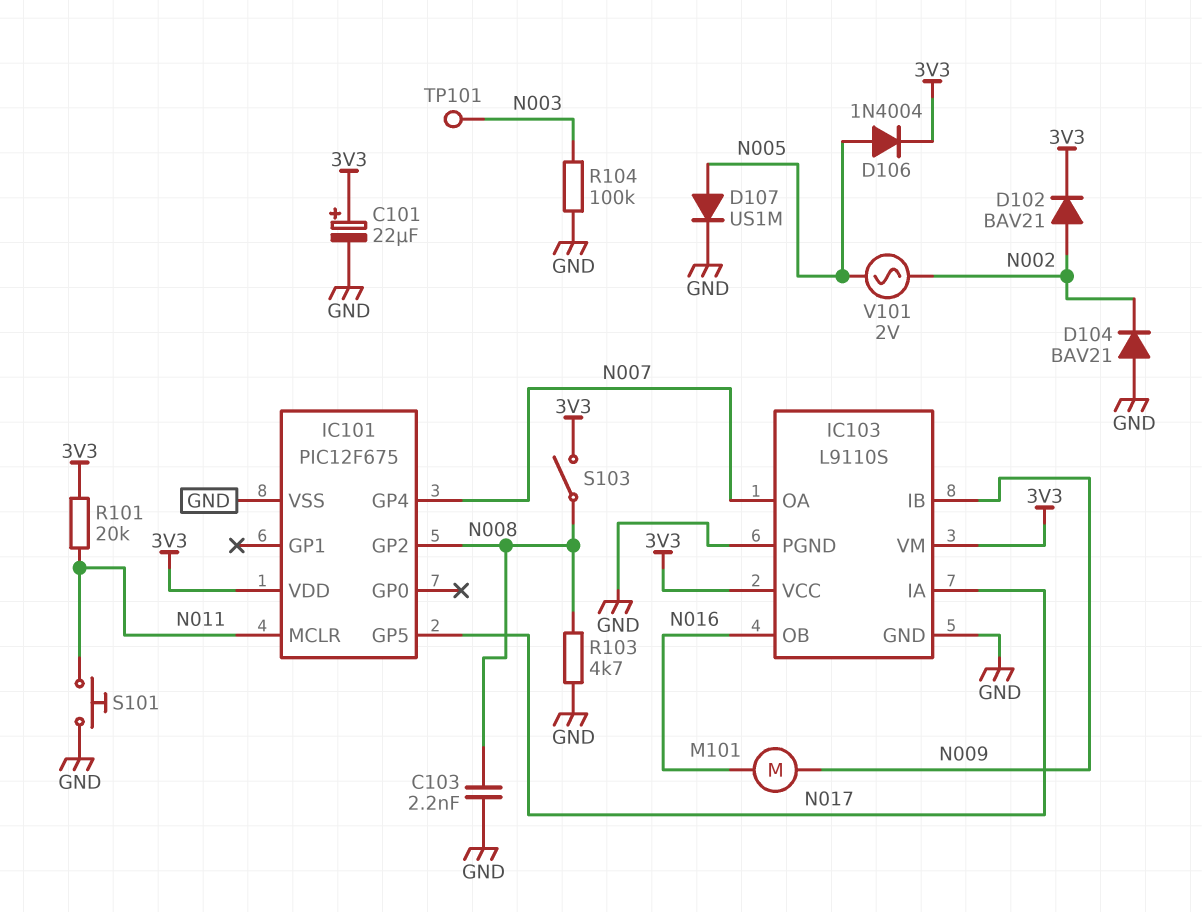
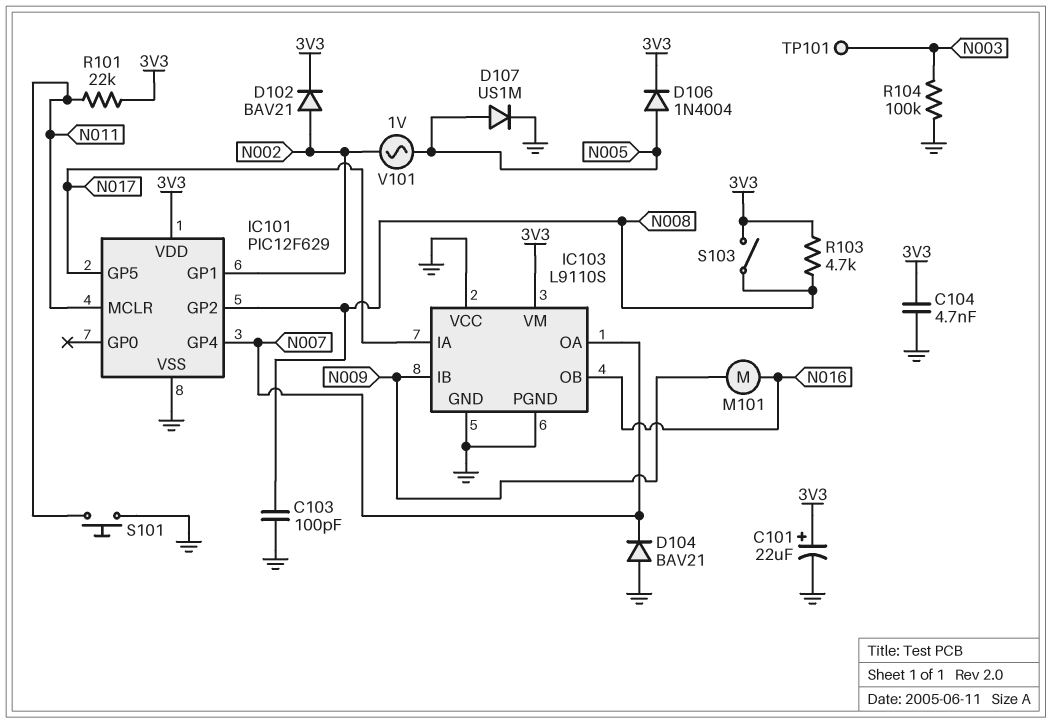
C103: 2.2nF (GND, N008) -> 100pF (GND, N008)
C104: none -> 4.7nF (3V3, GND)
D104: diode BAV21 (A GND, K N002) -> diode BAV21 (A GND, K N007)
IC101: PIC12F675 -> PIC12F629
IC101 pin GP1: none -> N002
IC103 pin VCC: 3V3 -> GND
R101: 20k (3V3, N011) -> 22k (3V3, N011)
R103: 4.7k (GND, N008) -> 4.7k (3V3, N008)
V101: AC 2V (N002, N005) -> AC 1V (N002, N005)

